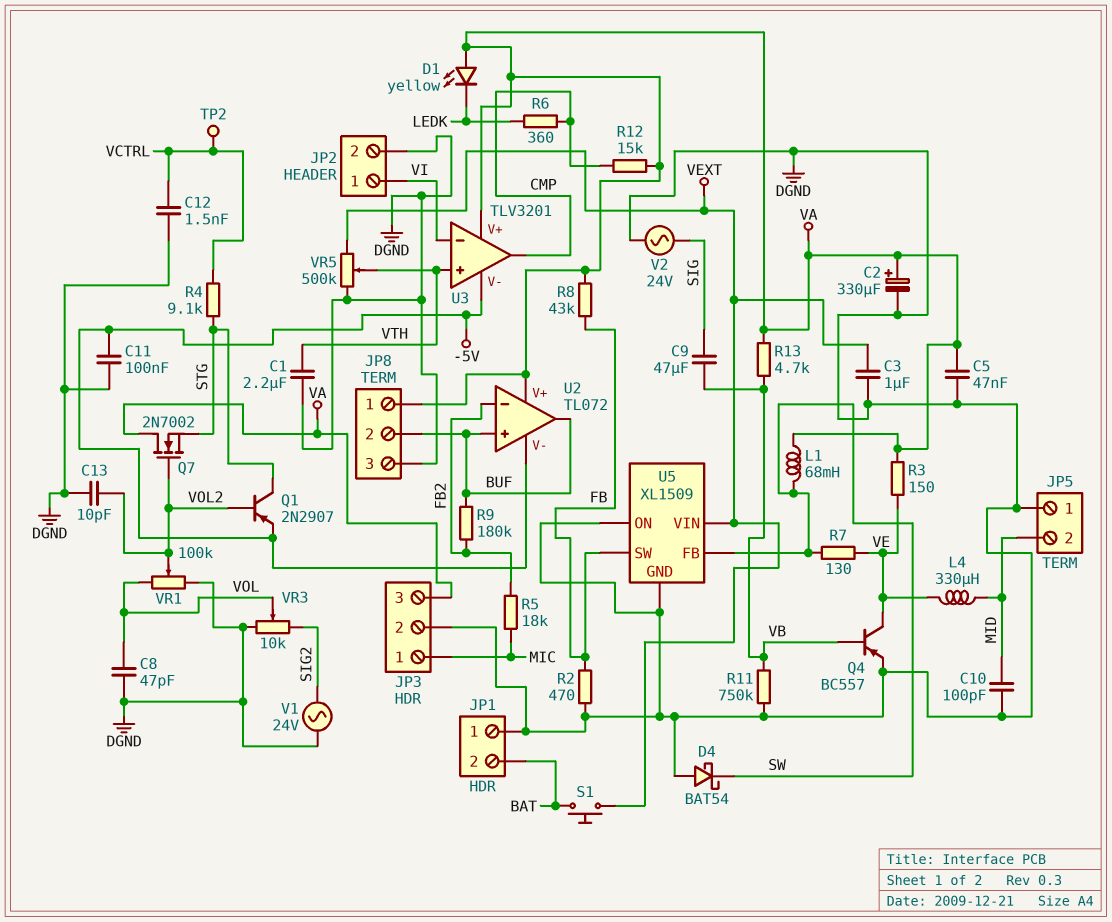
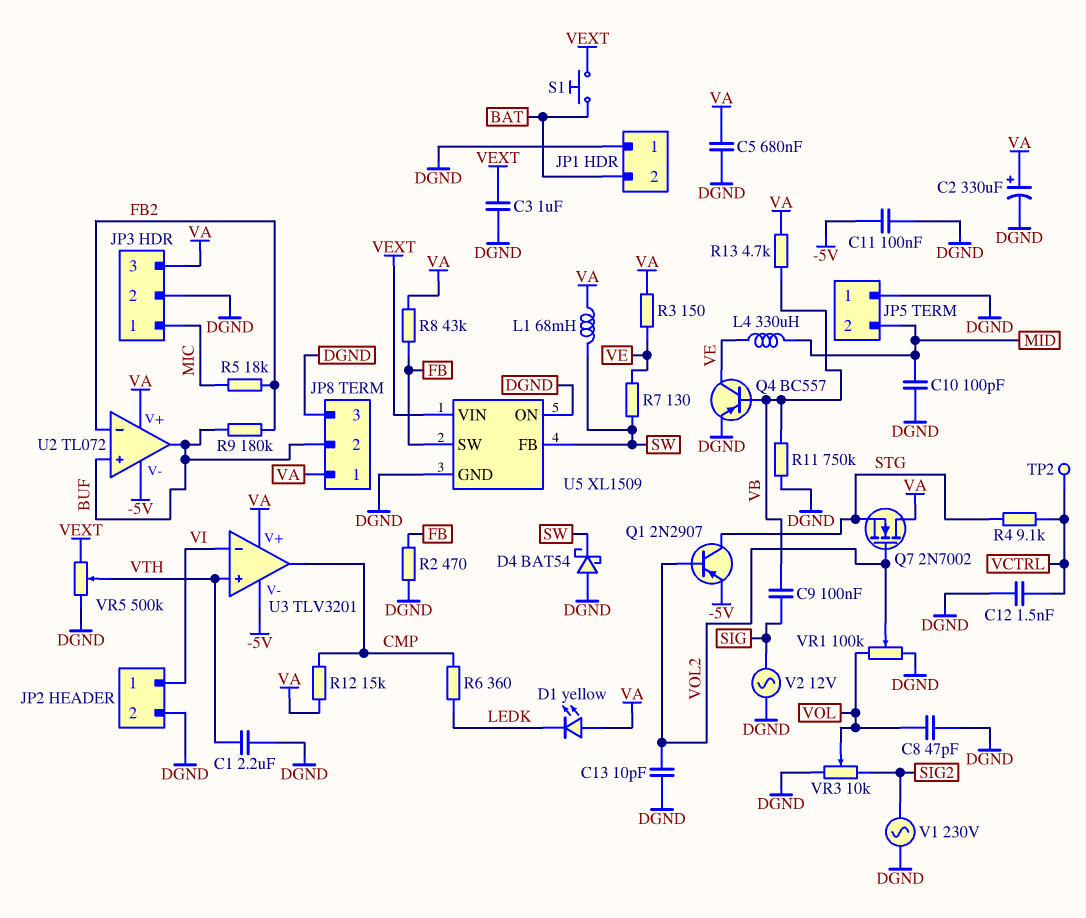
C5: 47nF (DGND, VA) -> 680nF (DGND, VA)
C9: 47uF (SIG, VB) -> 100nF (SIG, VB)
V1: AC 24V (DGND, SIG2) -> AC 230V (DGND, SIG2)
V2: AC 24V (DGND, SIG) -> AC 12V (DGND, SIG)

